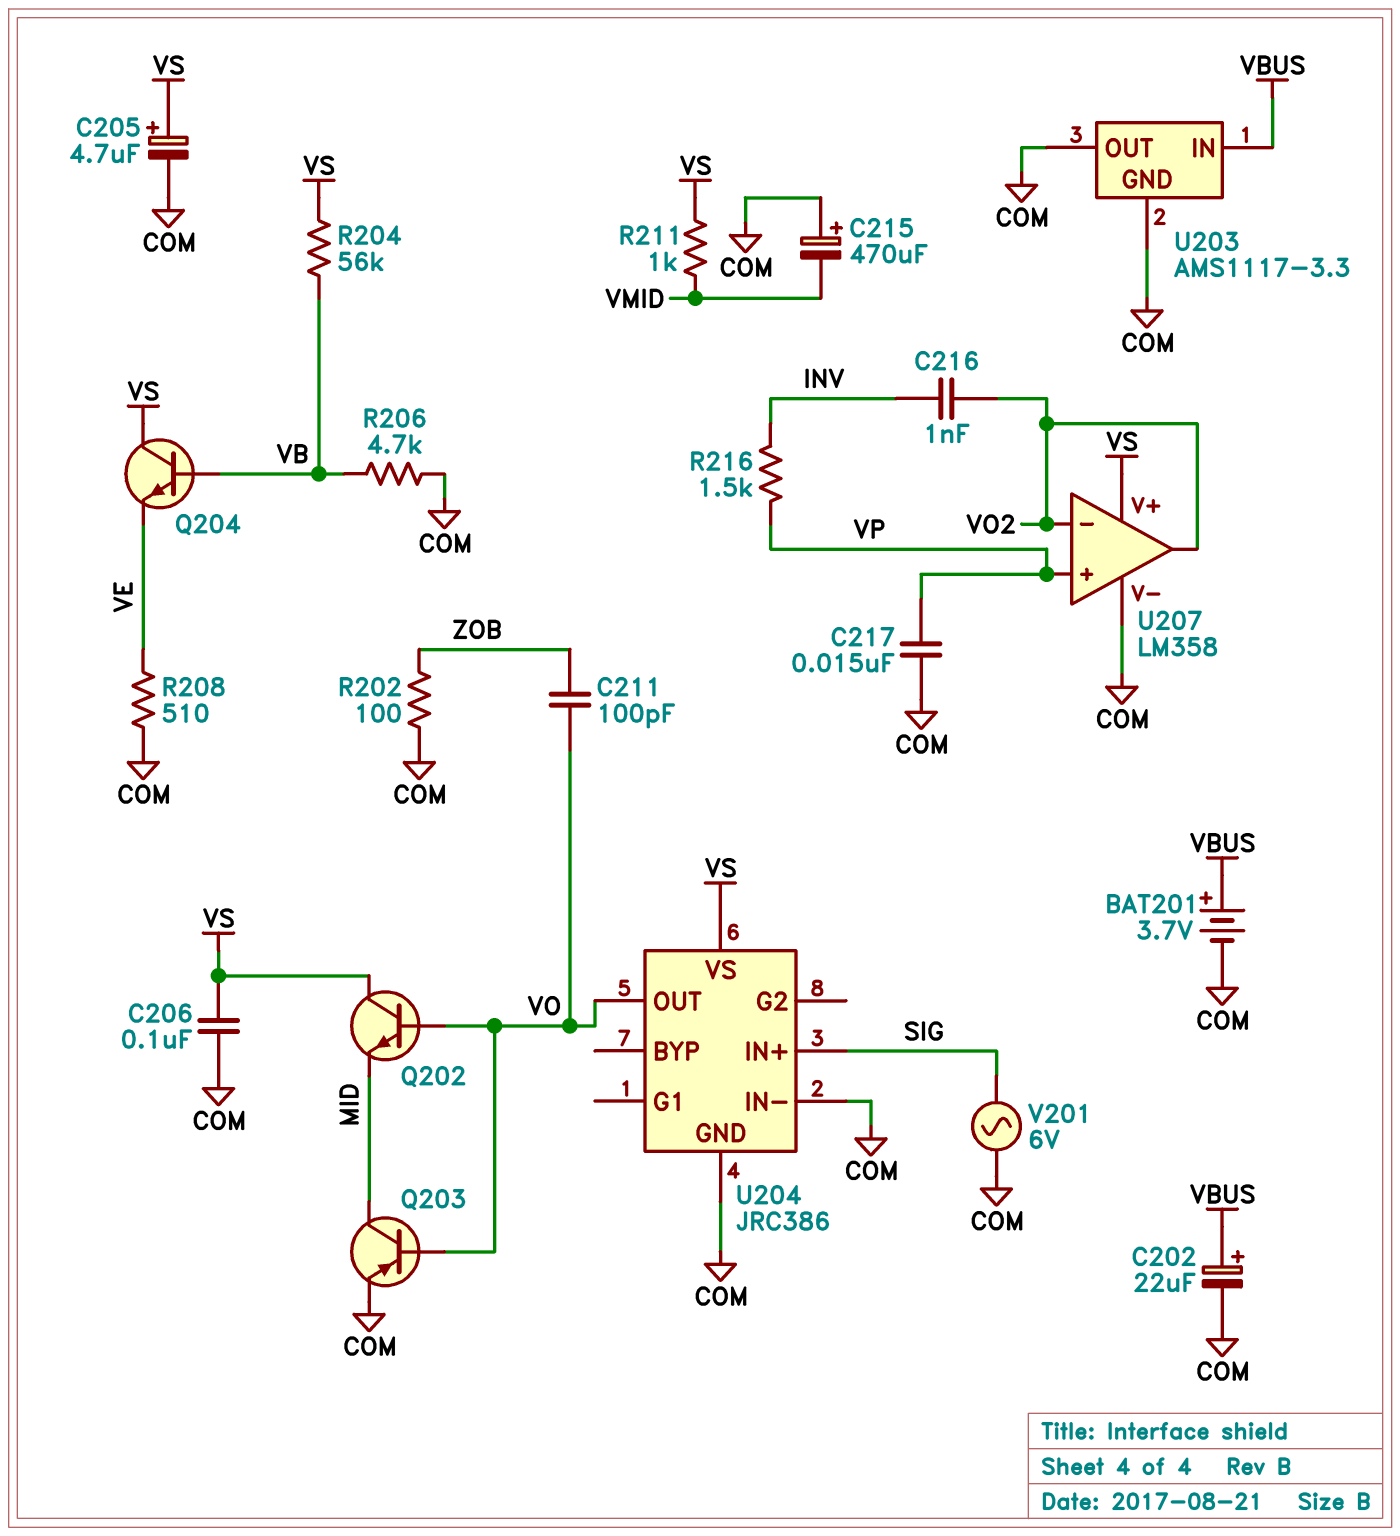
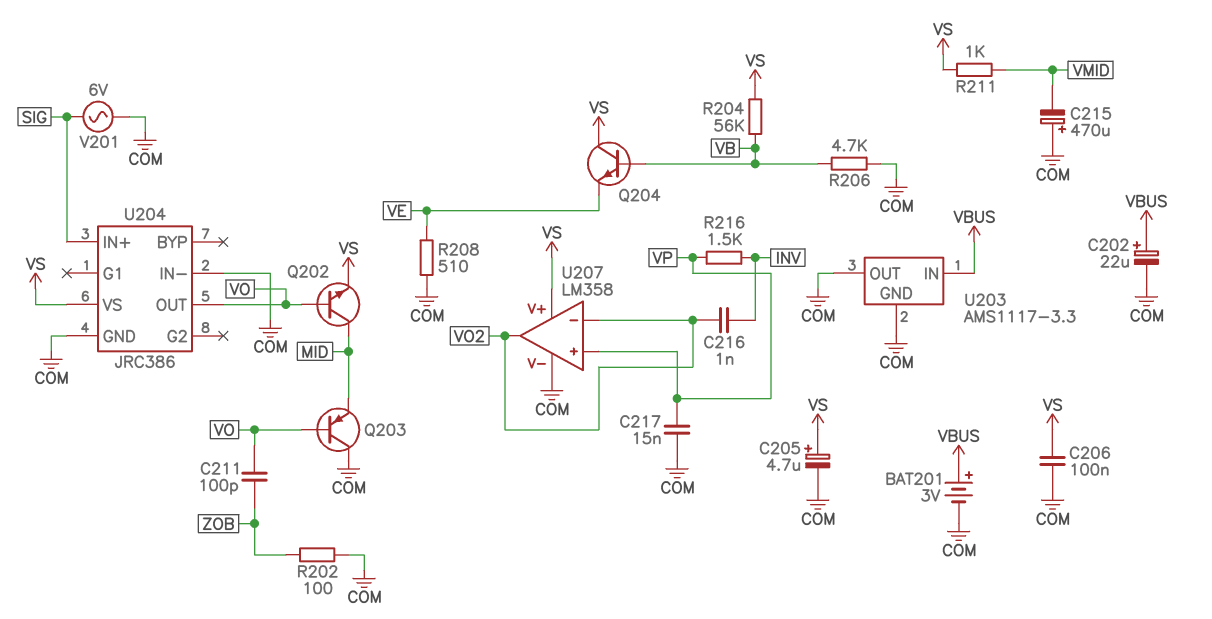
BAT201: 3.7V (plus VBUS, minus COM) -> 3V (plus VBUS, minus COM)
Q202: NPN (B VO, C VS, E MID) -> NPN (B VO, C MID, E VS)
Q203: PNP (B VO, C MID, E COM) -> PNP (B VO, C COM, E MID)

